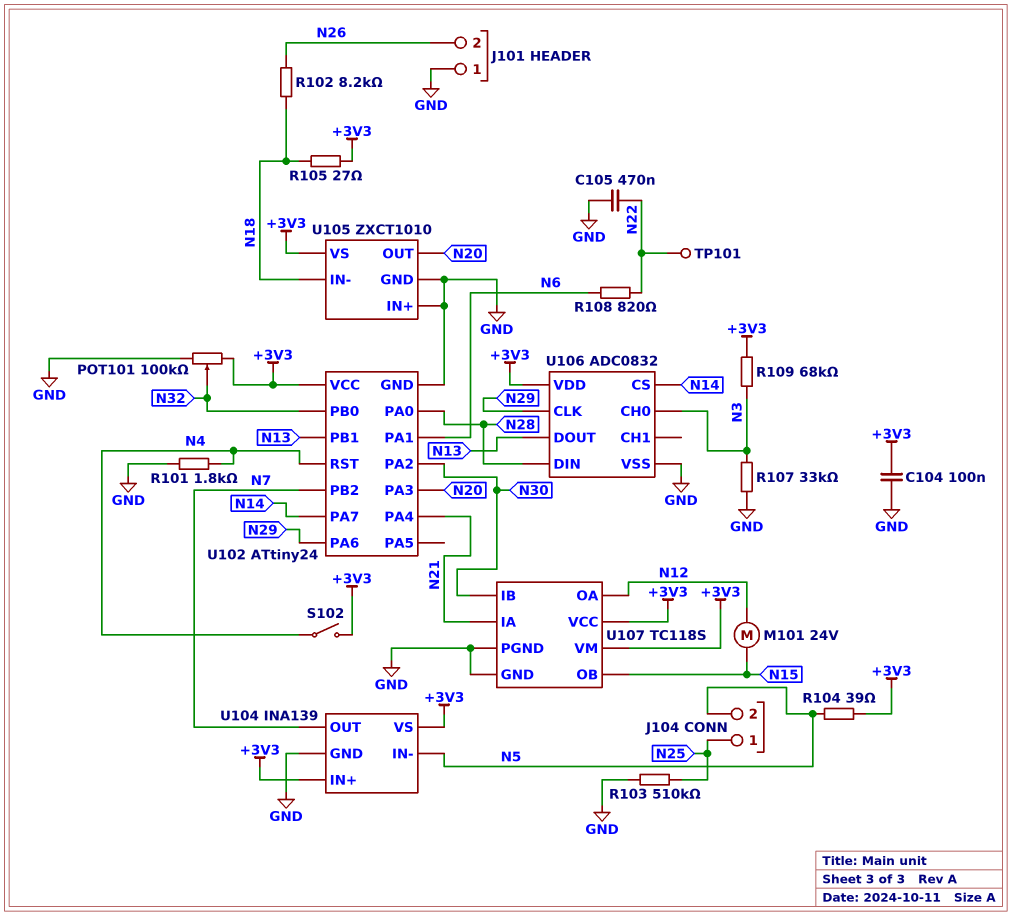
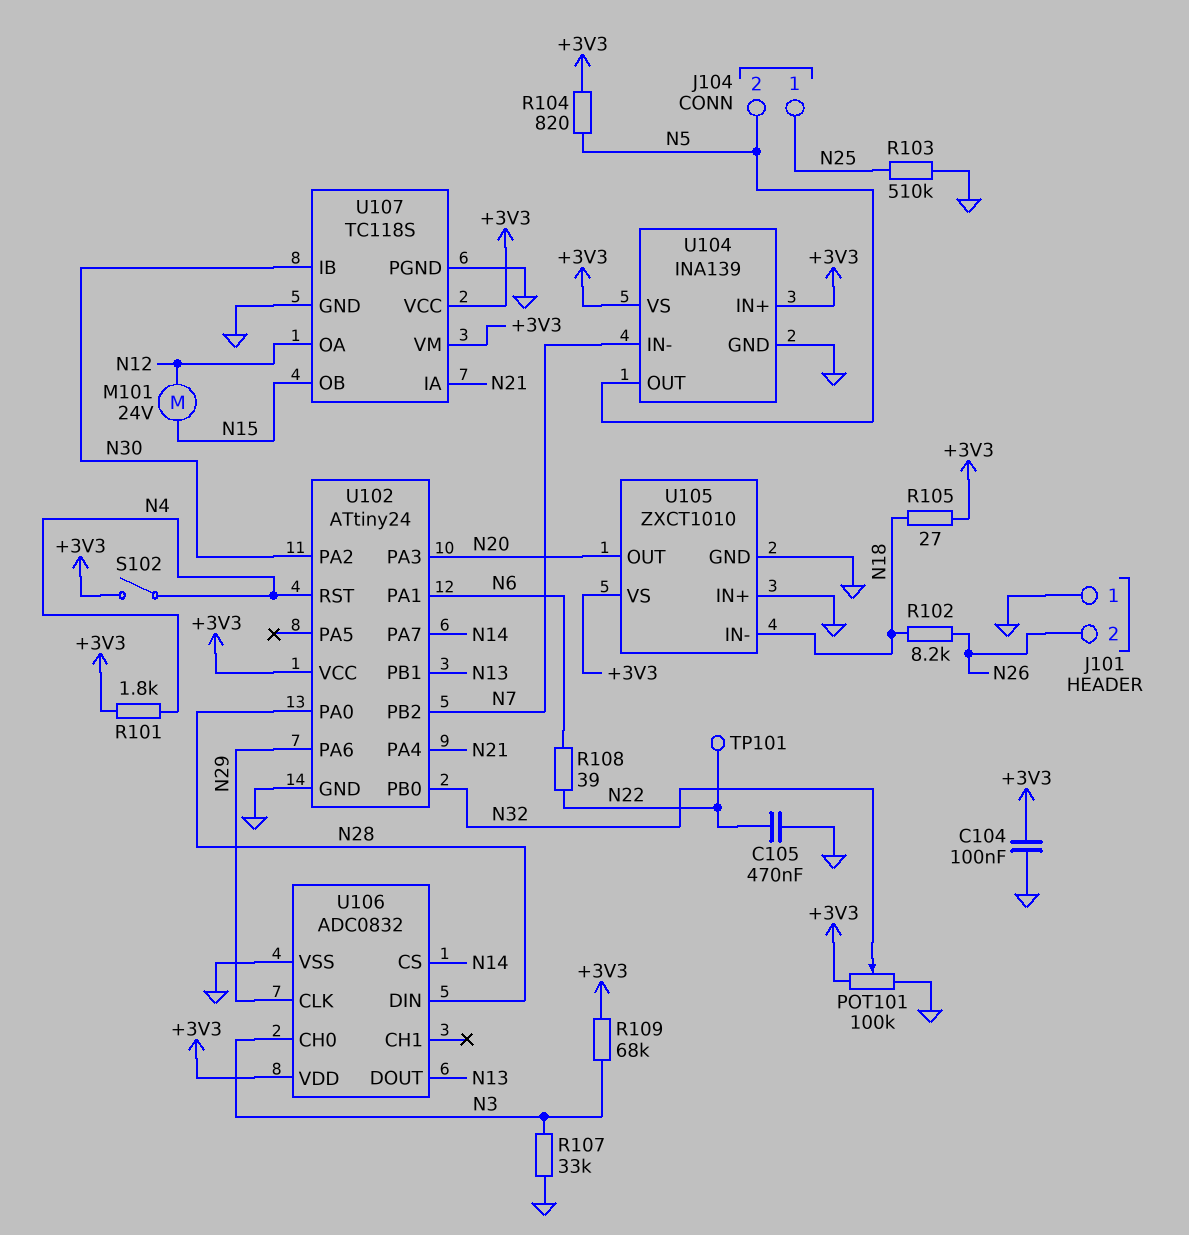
R101: 1.8k (GND, N4) -> 1.8k (+3V3, N4)
R104: 39 (+3V3, N5) -> 820 (+3V3, N5)
R108: 820 (N6, N22) -> 39 (N6, N22)
U104 pin IN-: N5 -> N7
U104 pin OUT: N7 -> N5

